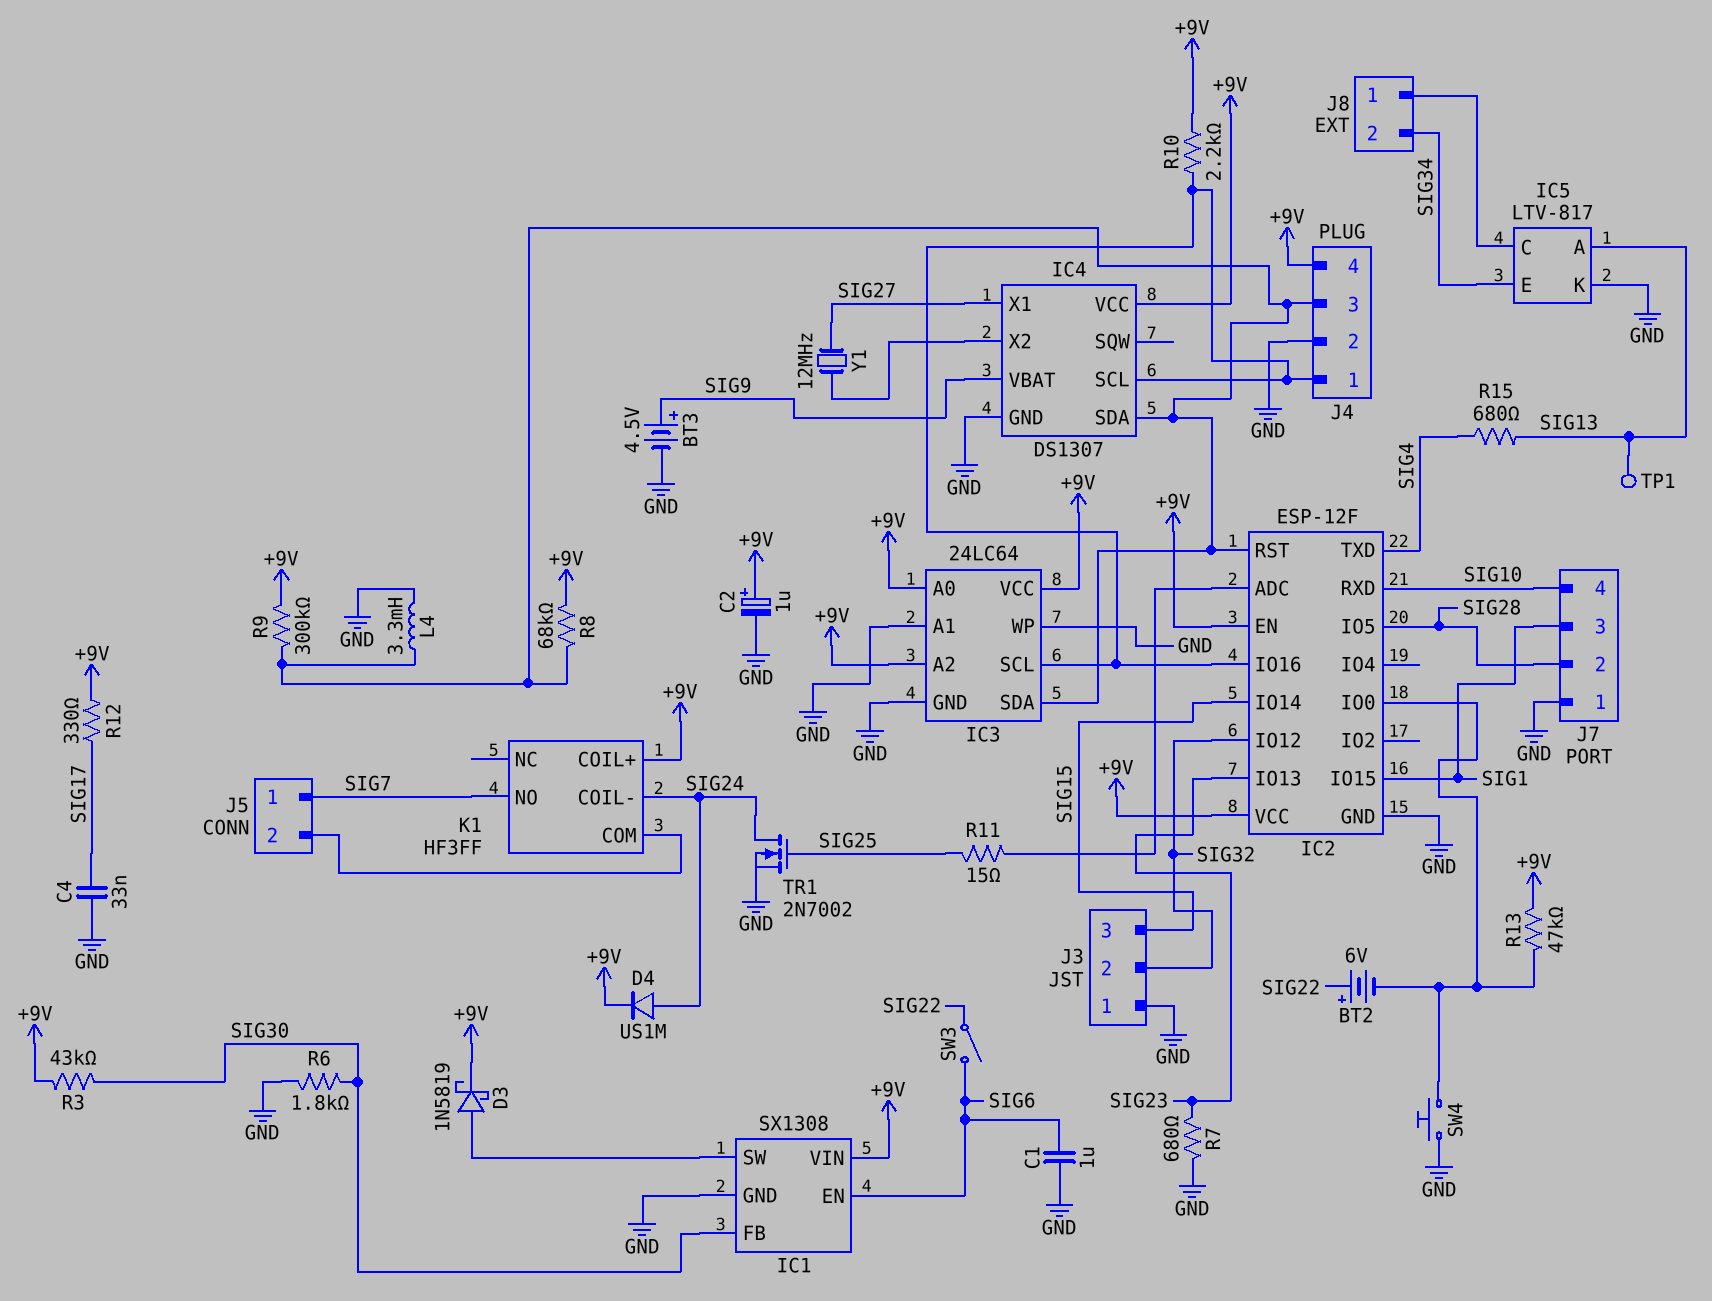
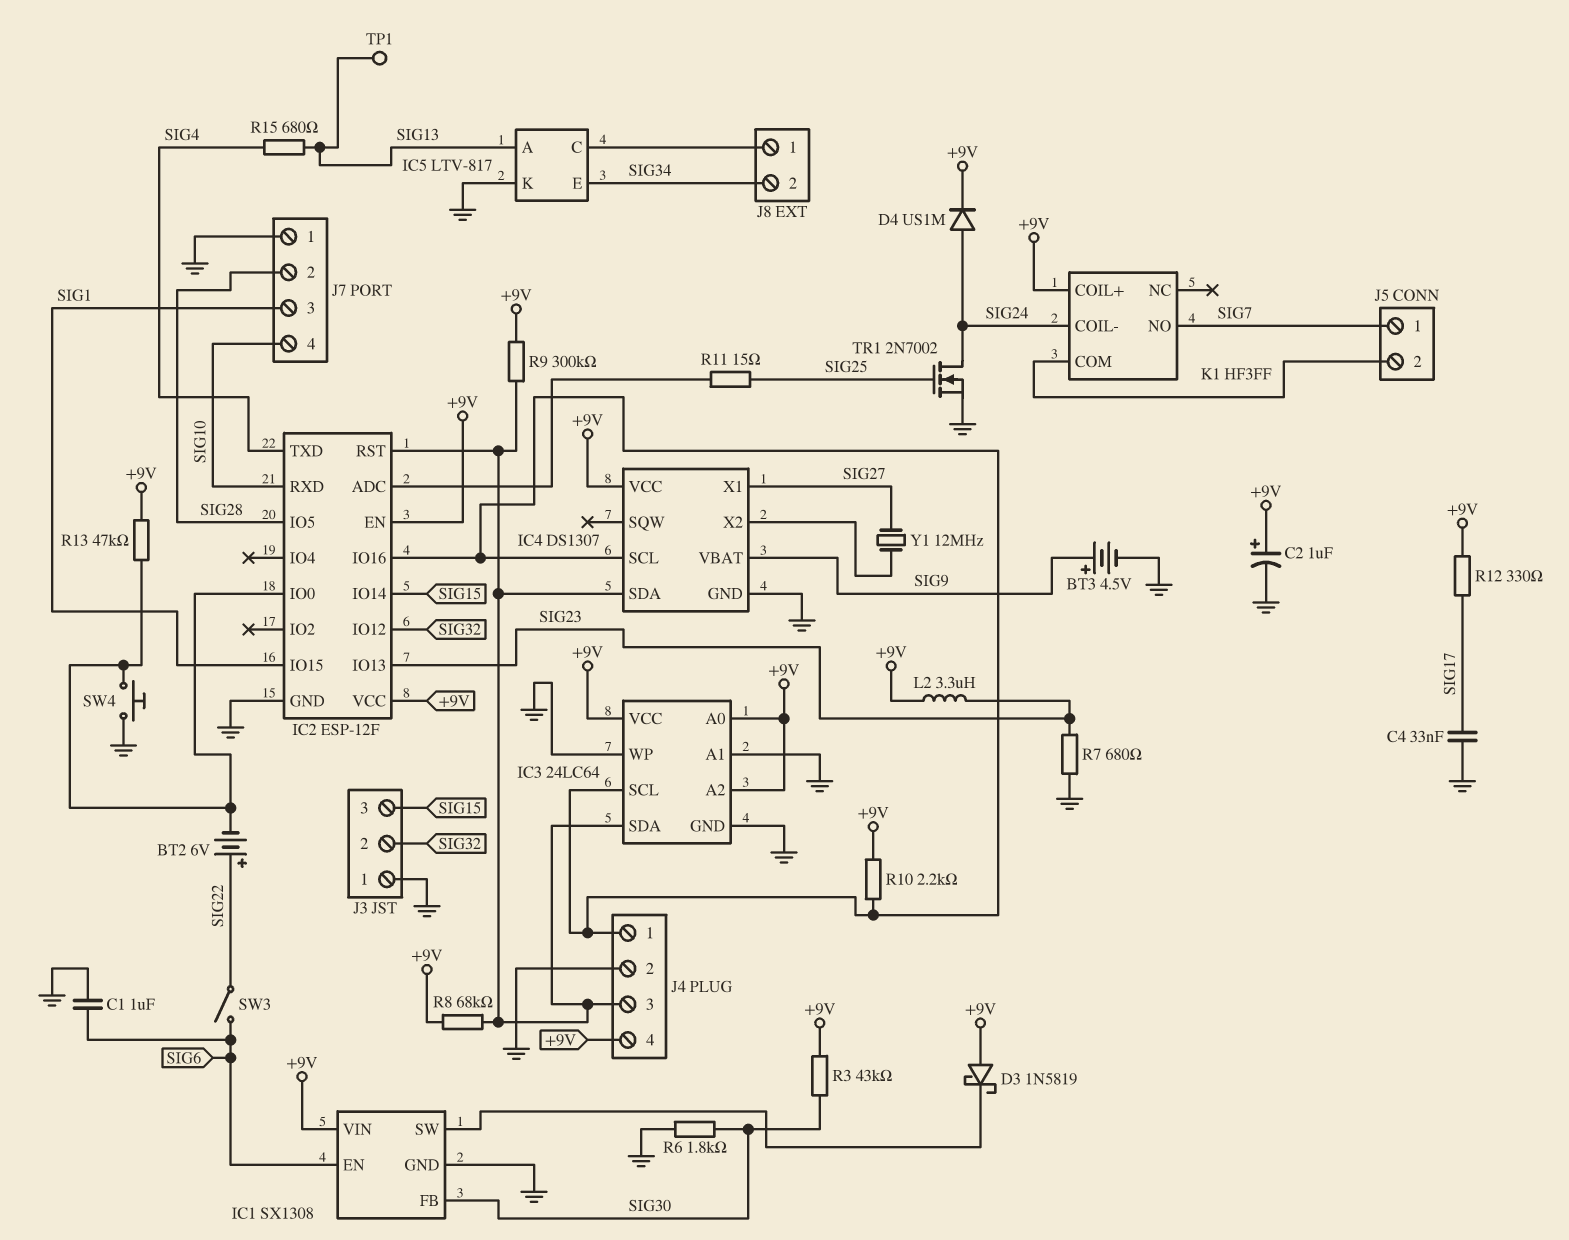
D3: schottky 1N5819 (A IC1/SW, K +9V) -> schottky 1N5819 (A +9V, K IC1/SW)
L2: none -> 3.3uH (+9V, SIG23)
L4: 3.3mH (GND, IC2/RST) -> none

